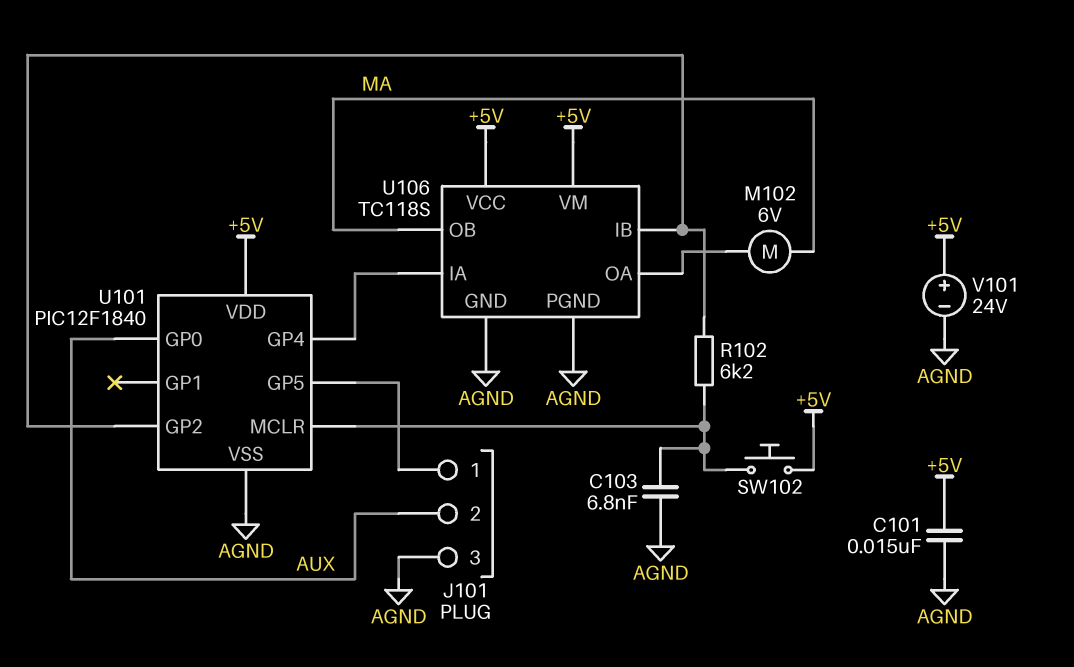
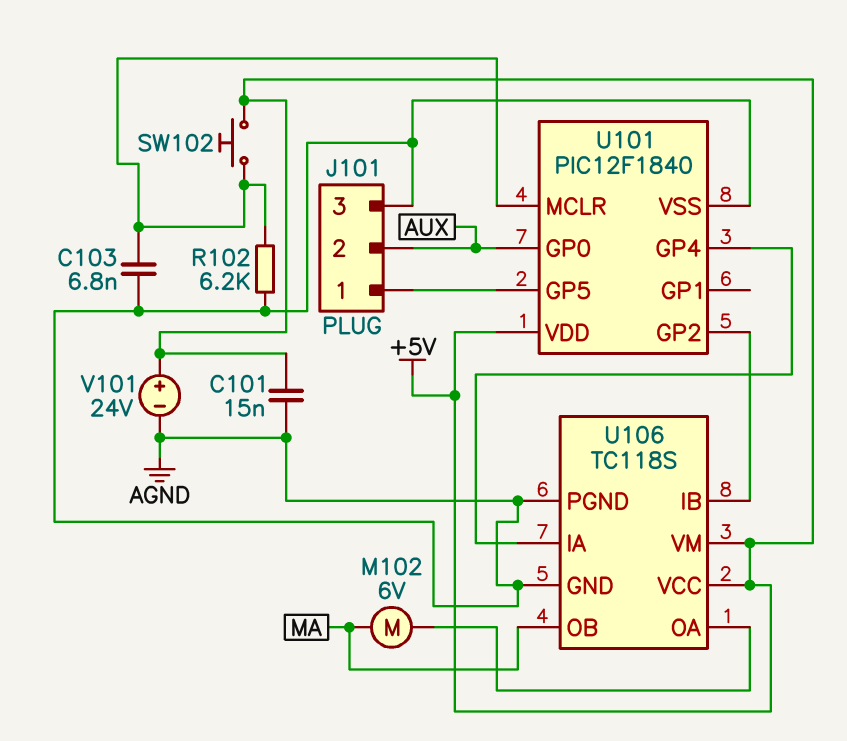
R102: 6.2k (U101/GP2, U101/MCLR) -> 6.2k (AGND, U101/MCLR)

